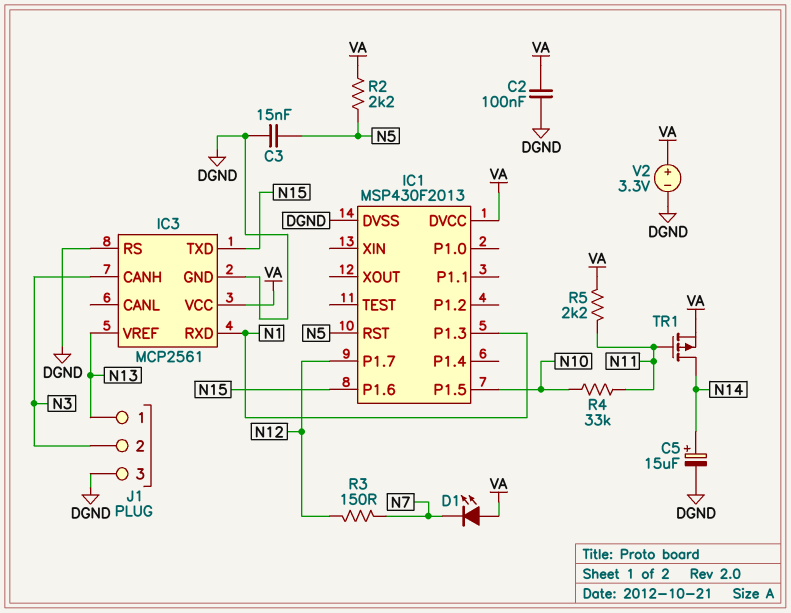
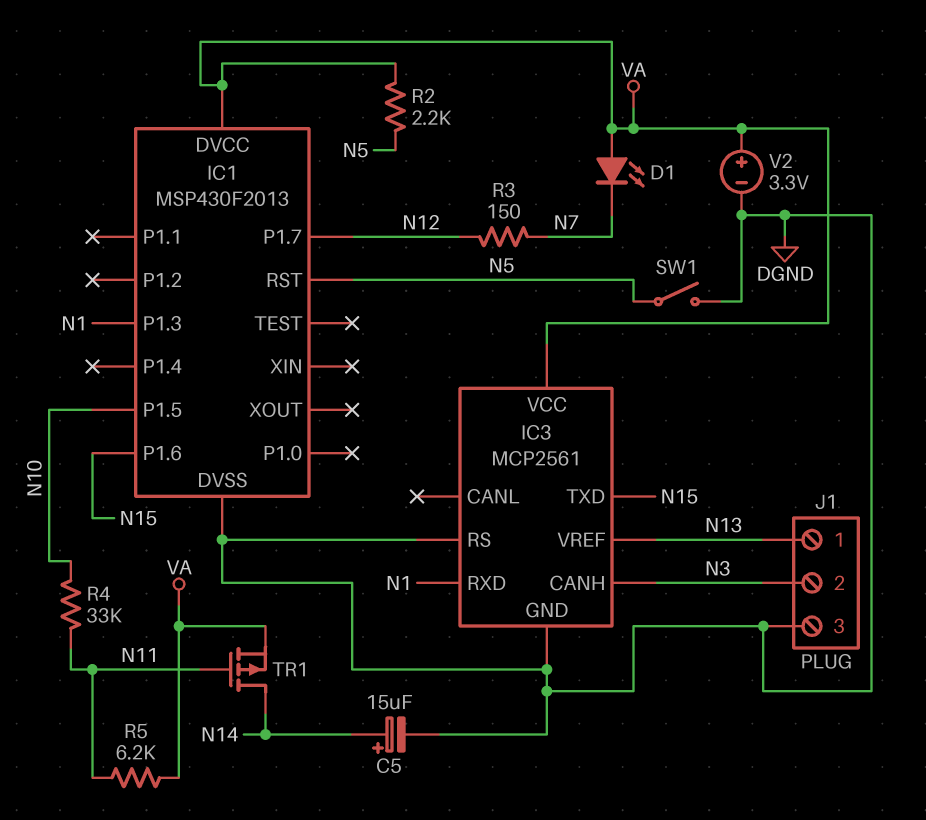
C2: 100nF (DGND, VA) -> none
C3: 15nF (DGND, N5) -> none
R5: 2.2k (N11, VA) -> 6.2k (N11, VA)
SW1: none -> switch (DGND, N5)

